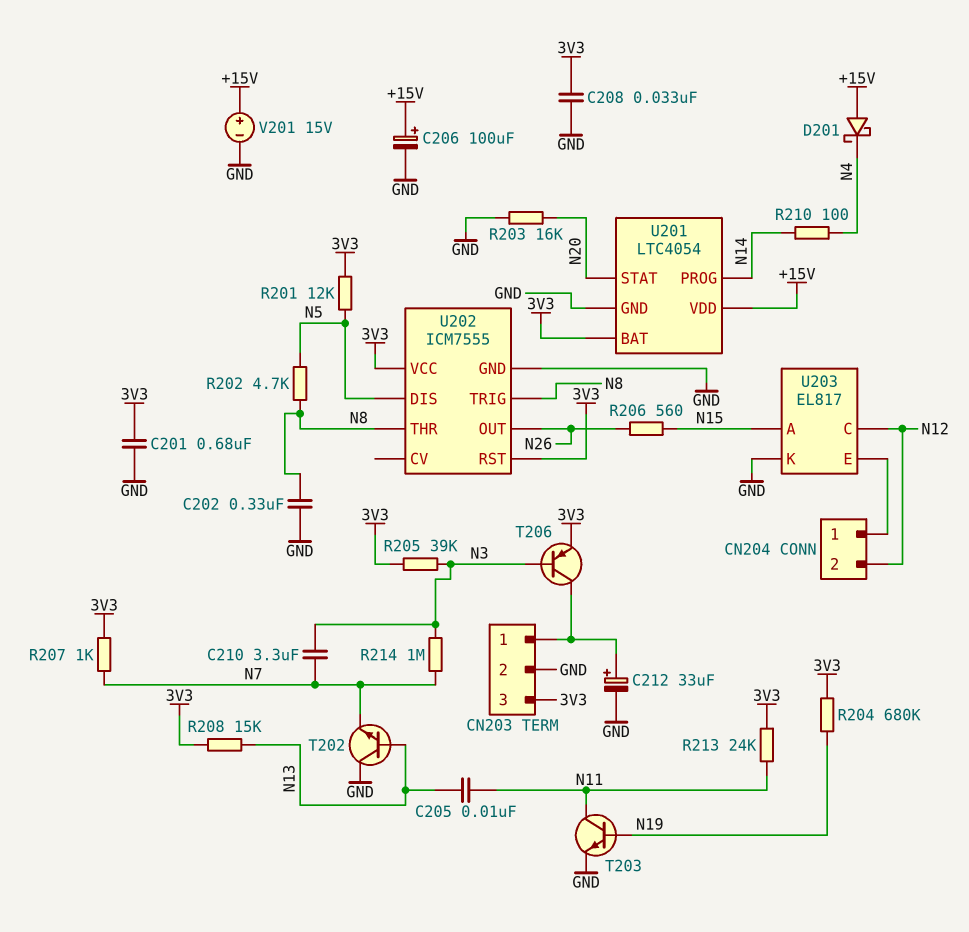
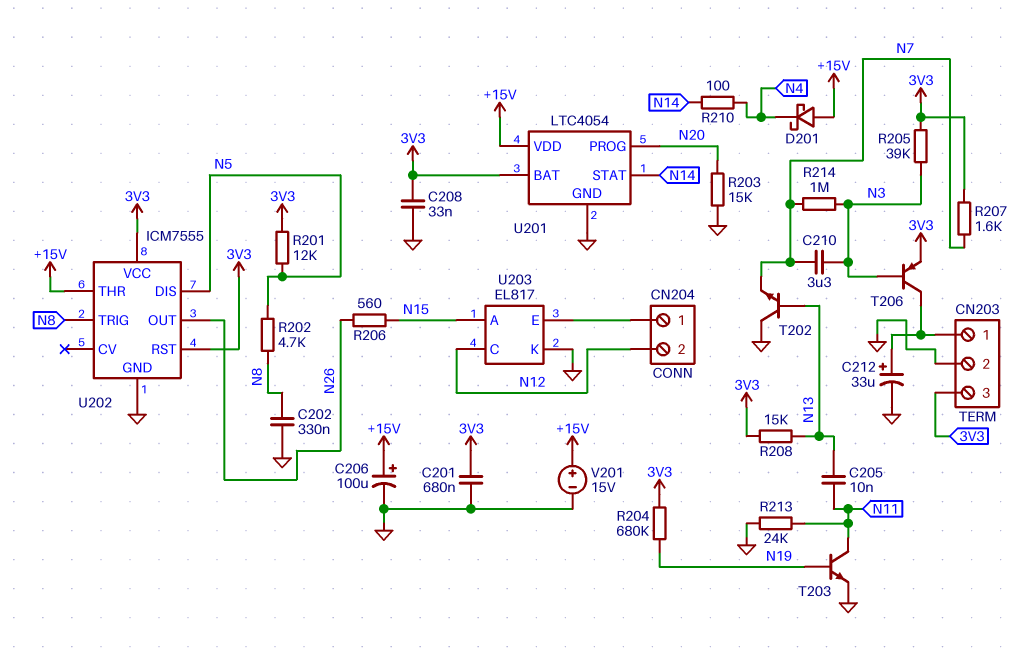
R203: 16k (GND, N20) -> 15k (GND, N20)
R207: 1k (3V3, N7) -> 1.6k (3V3, N7)
R213: 24k (3V3, N11) -> 24k (GND, N11)
U201 pin PROG: N14 -> N20
U201 pin STAT: N20 -> N14
U202 pin THR: N8 -> +15V

